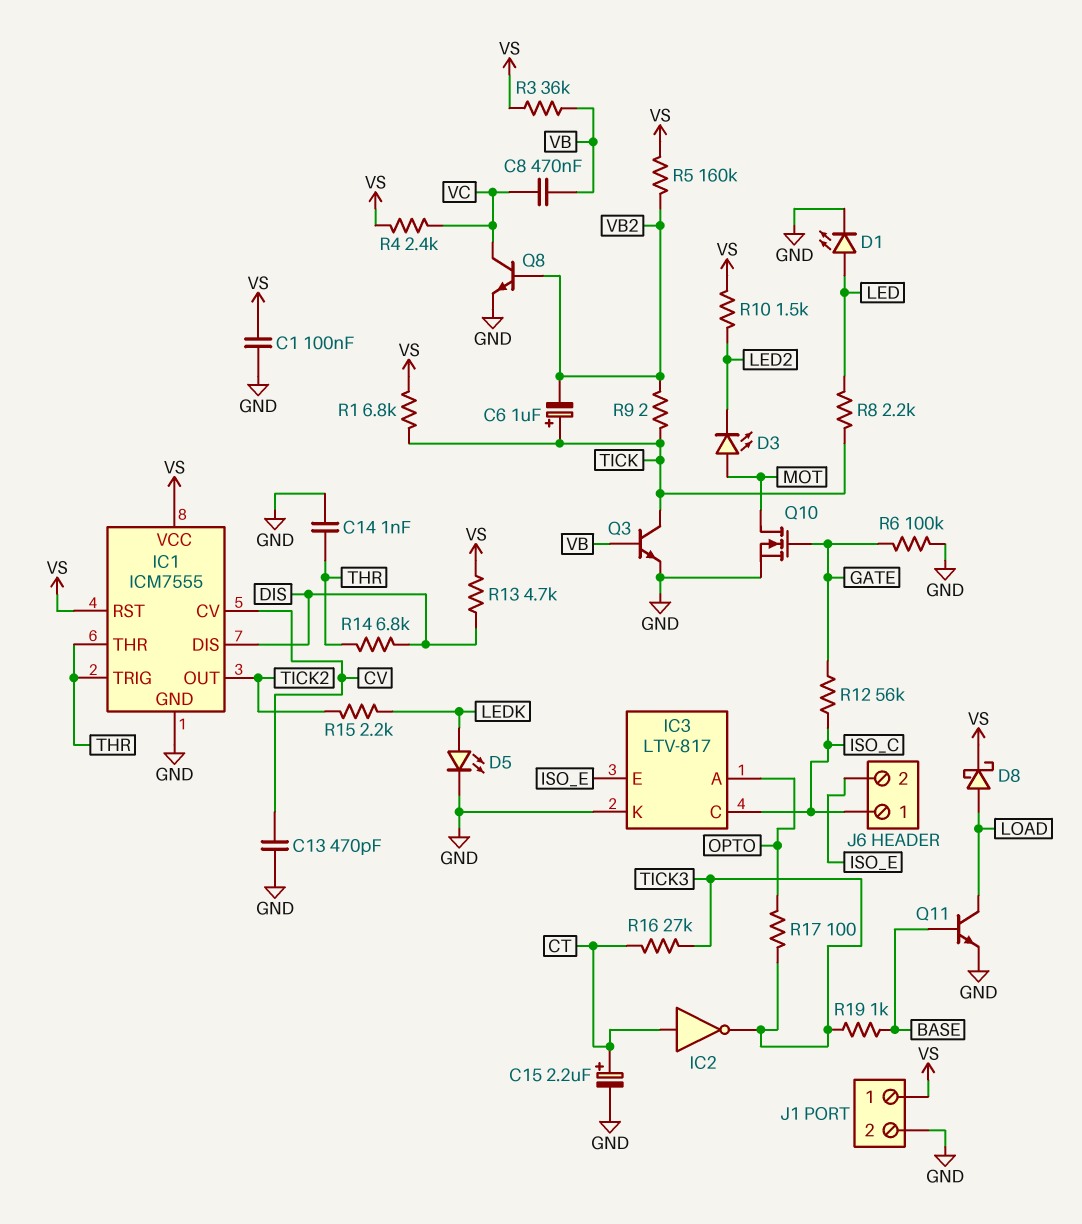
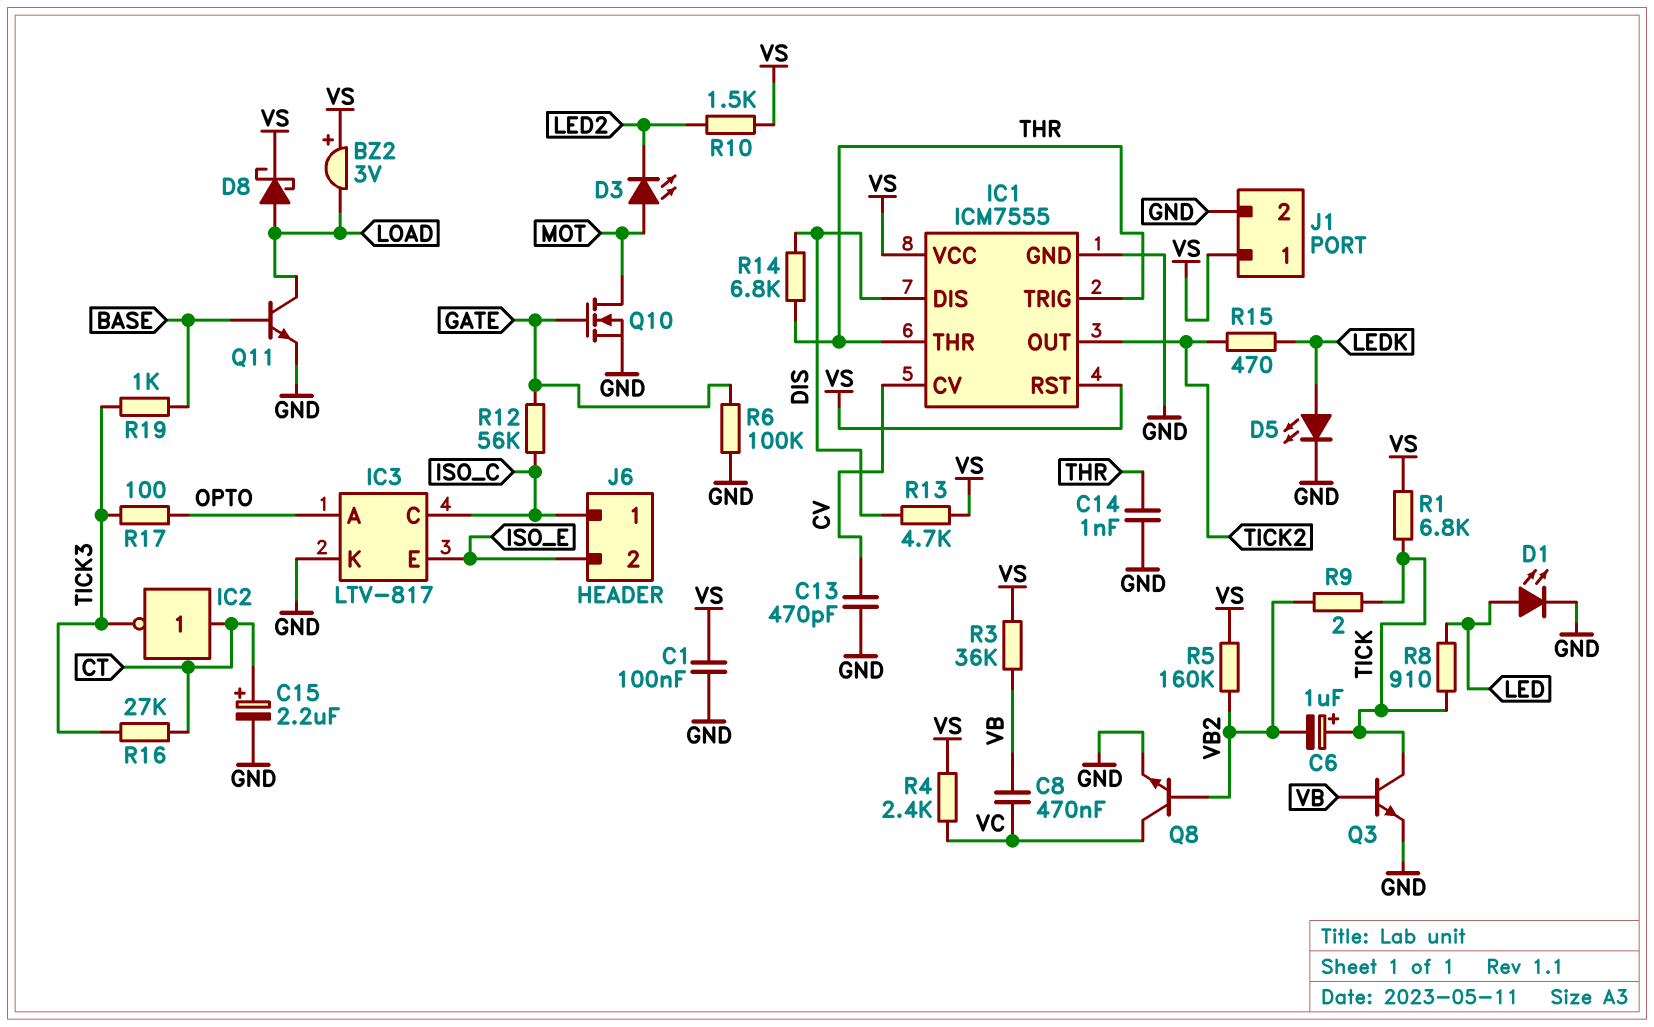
BZ2: none -> buzzer 3V (plus VS, minus LOAD)
R8: 2.2k (LED, TICK) -> 910 (LED, TICK)
R15: 2.2k (LEDK, TICK2) -> 470 (LEDK, TICK2)

